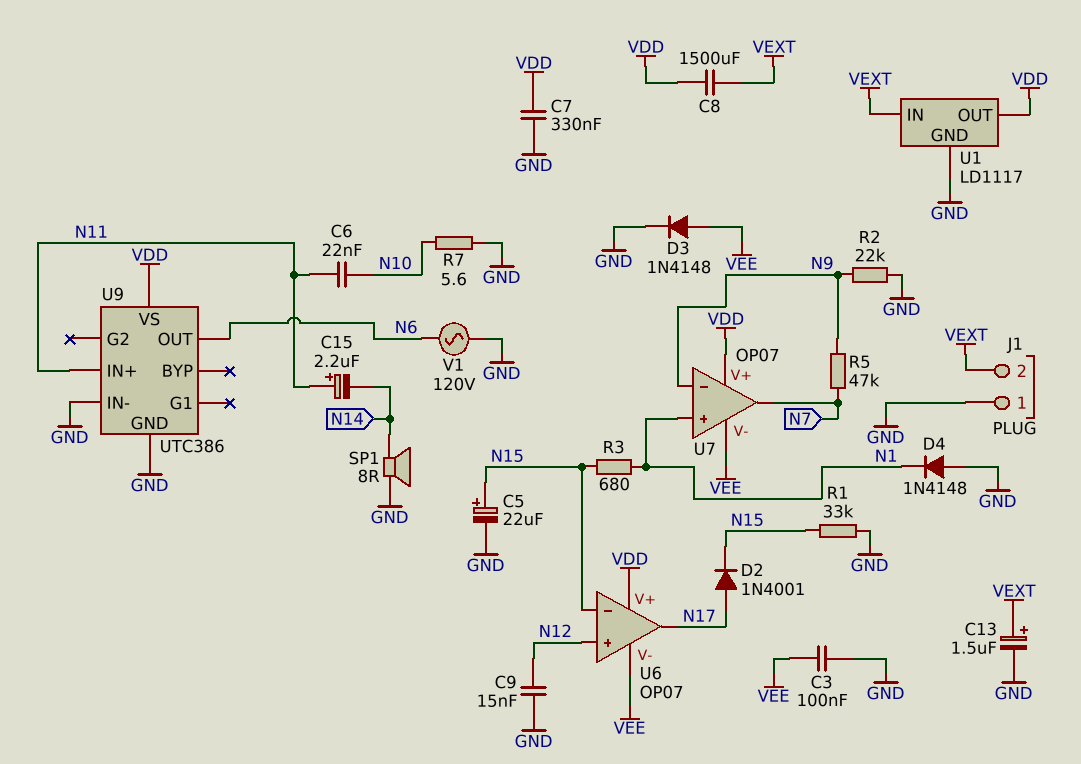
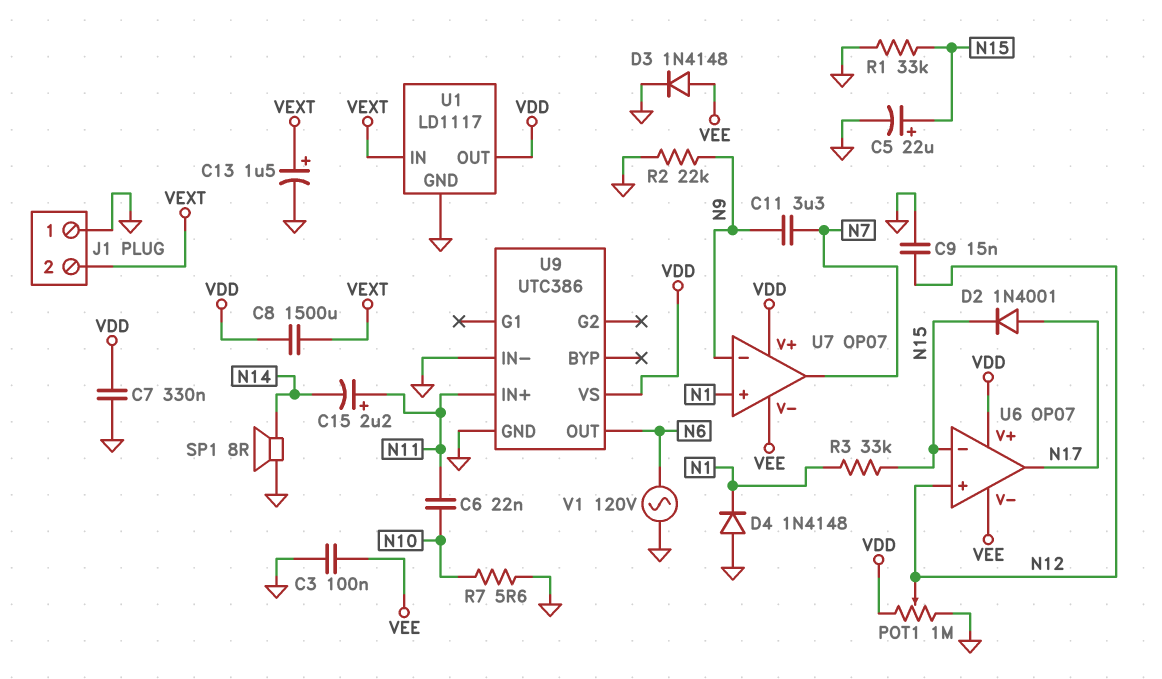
C11: none -> 3.3uF (N7, N9)
POT1: none -> 1M (GND, VDD, wiper N12)
R3: 680 (N1, N15) -> 33k (N1, N15)
R5: 47k (N7, N9) -> none

